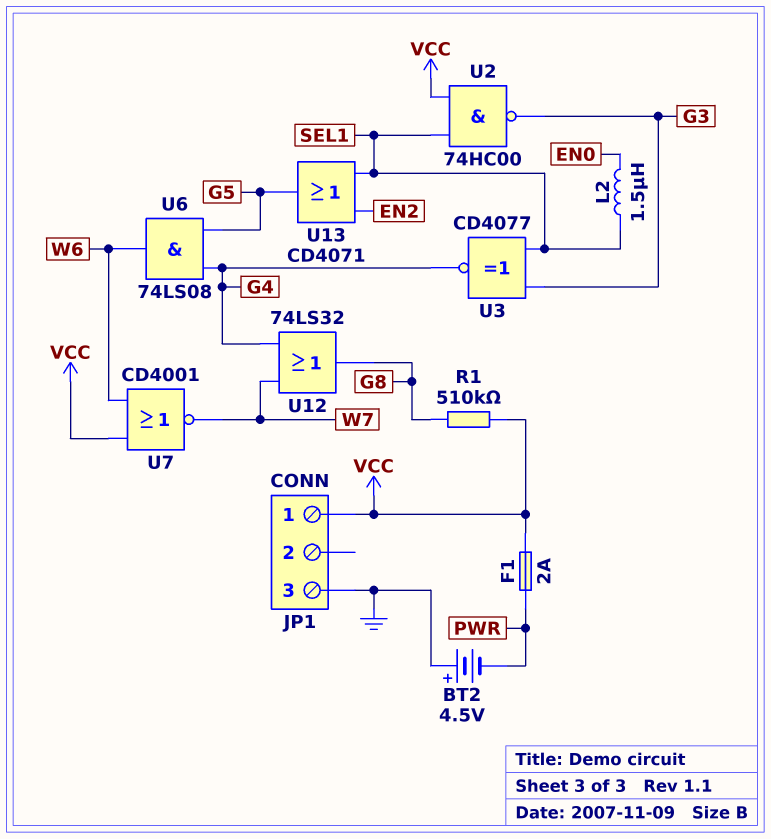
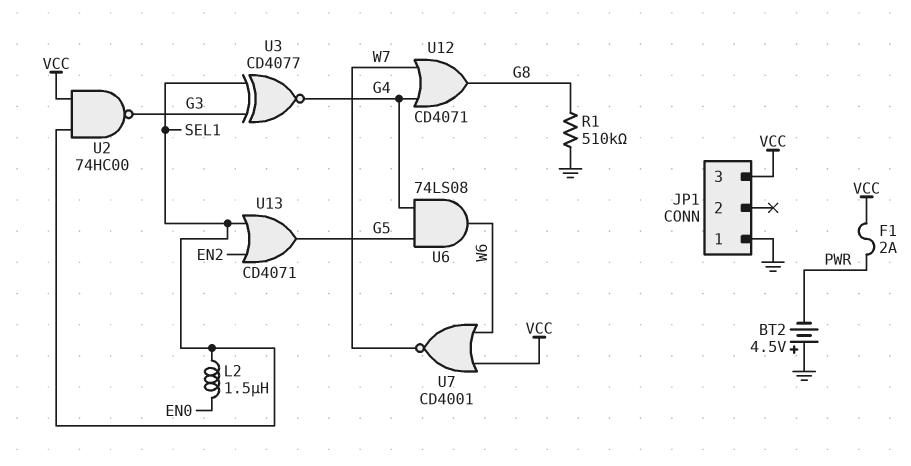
JP1 pin 1: VCC -> GND
JP1 pin 3: GND -> VCC
R1: 510k (G8, VCC) -> 510k (G8, GND)
U12: OR 74LS32 (in G4, in W7, out G8) -> OR CD4071 (in G4, in W7, out G8)

